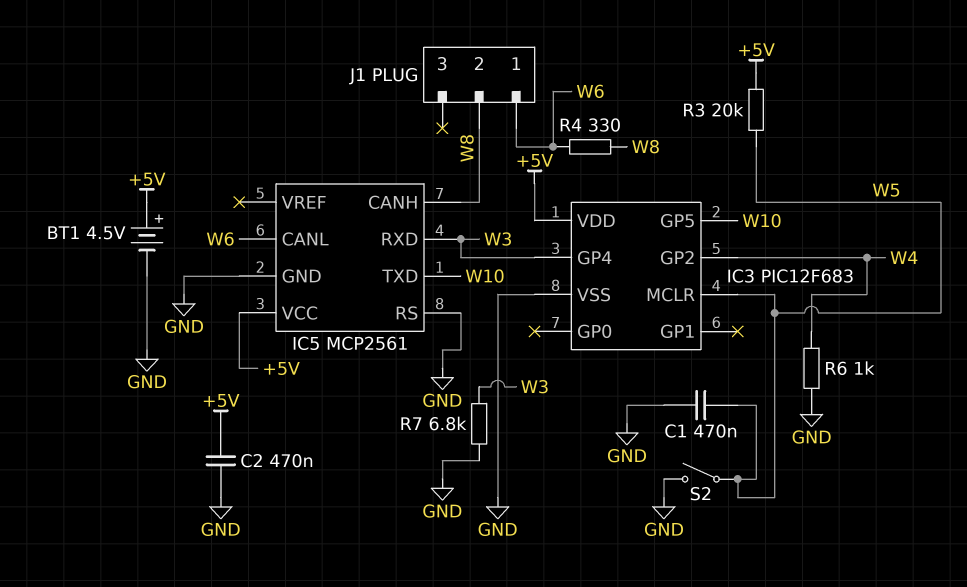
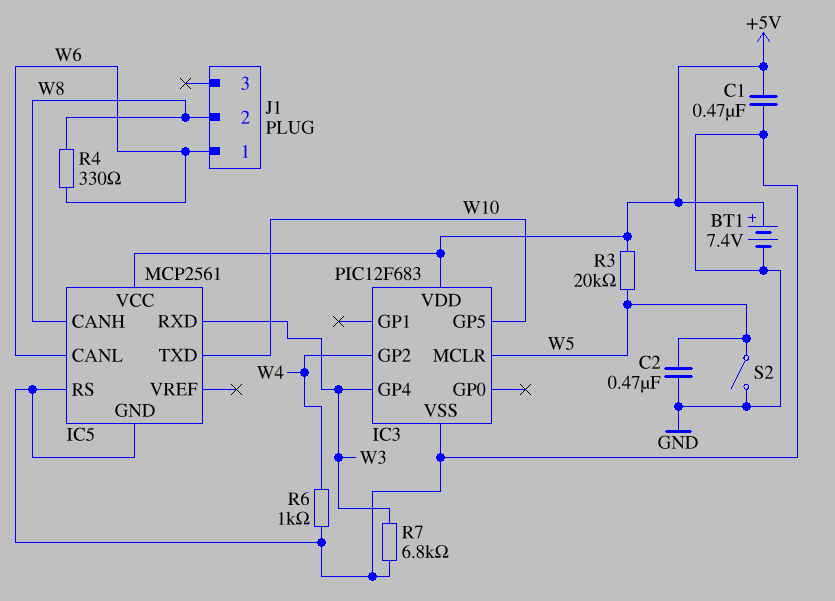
BT1: 4.5V (plus +5V, minus GND) -> 7.4V (plus +5V, minus GND)
C1: 470nF (GND, W5) -> 470nF (+5V, GND)
C2: 470nF (+5V, GND) -> 470nF (GND, W5)

